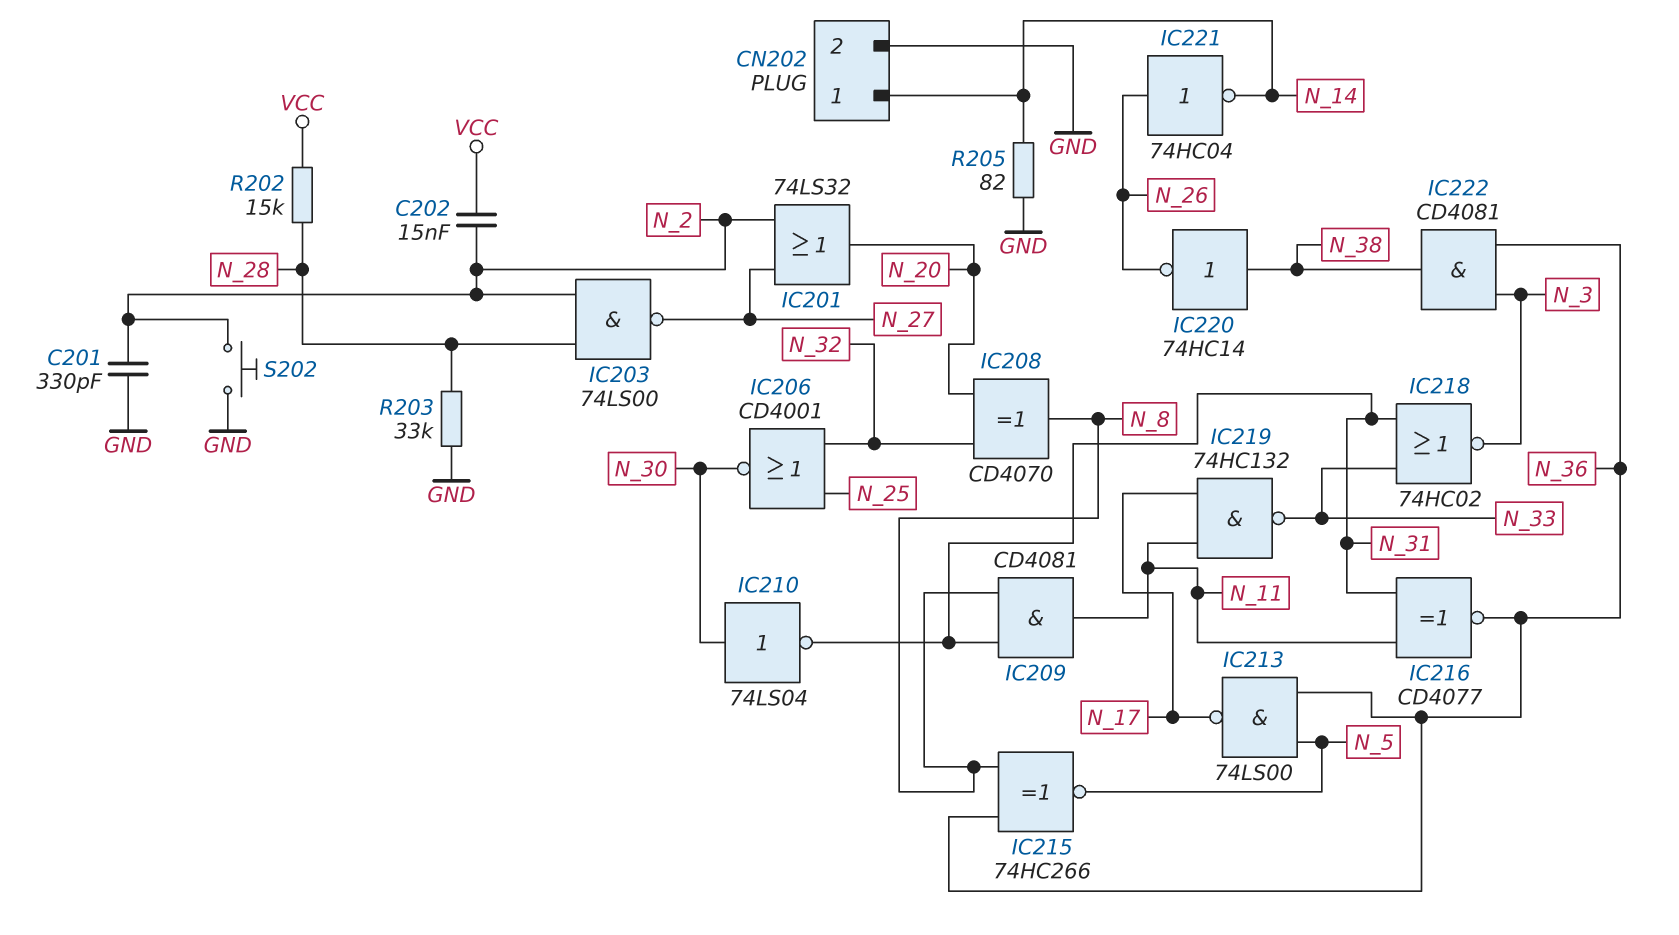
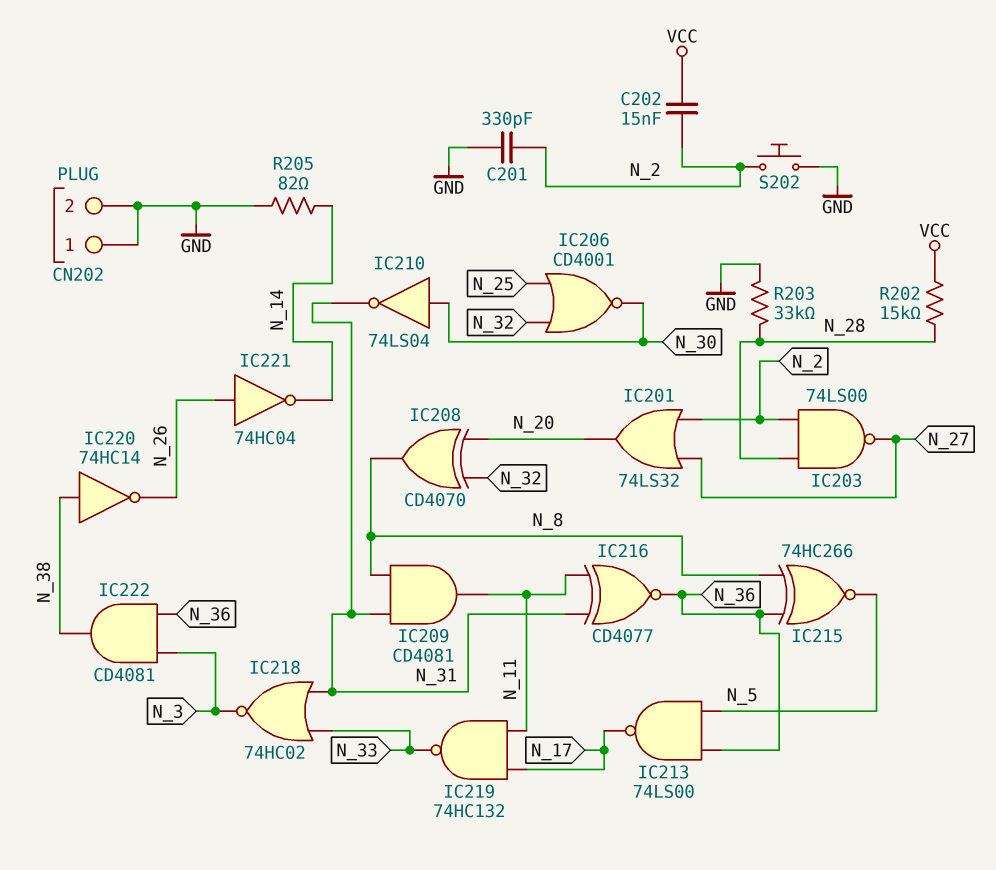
CN202 pin 1: N_14 -> GND

